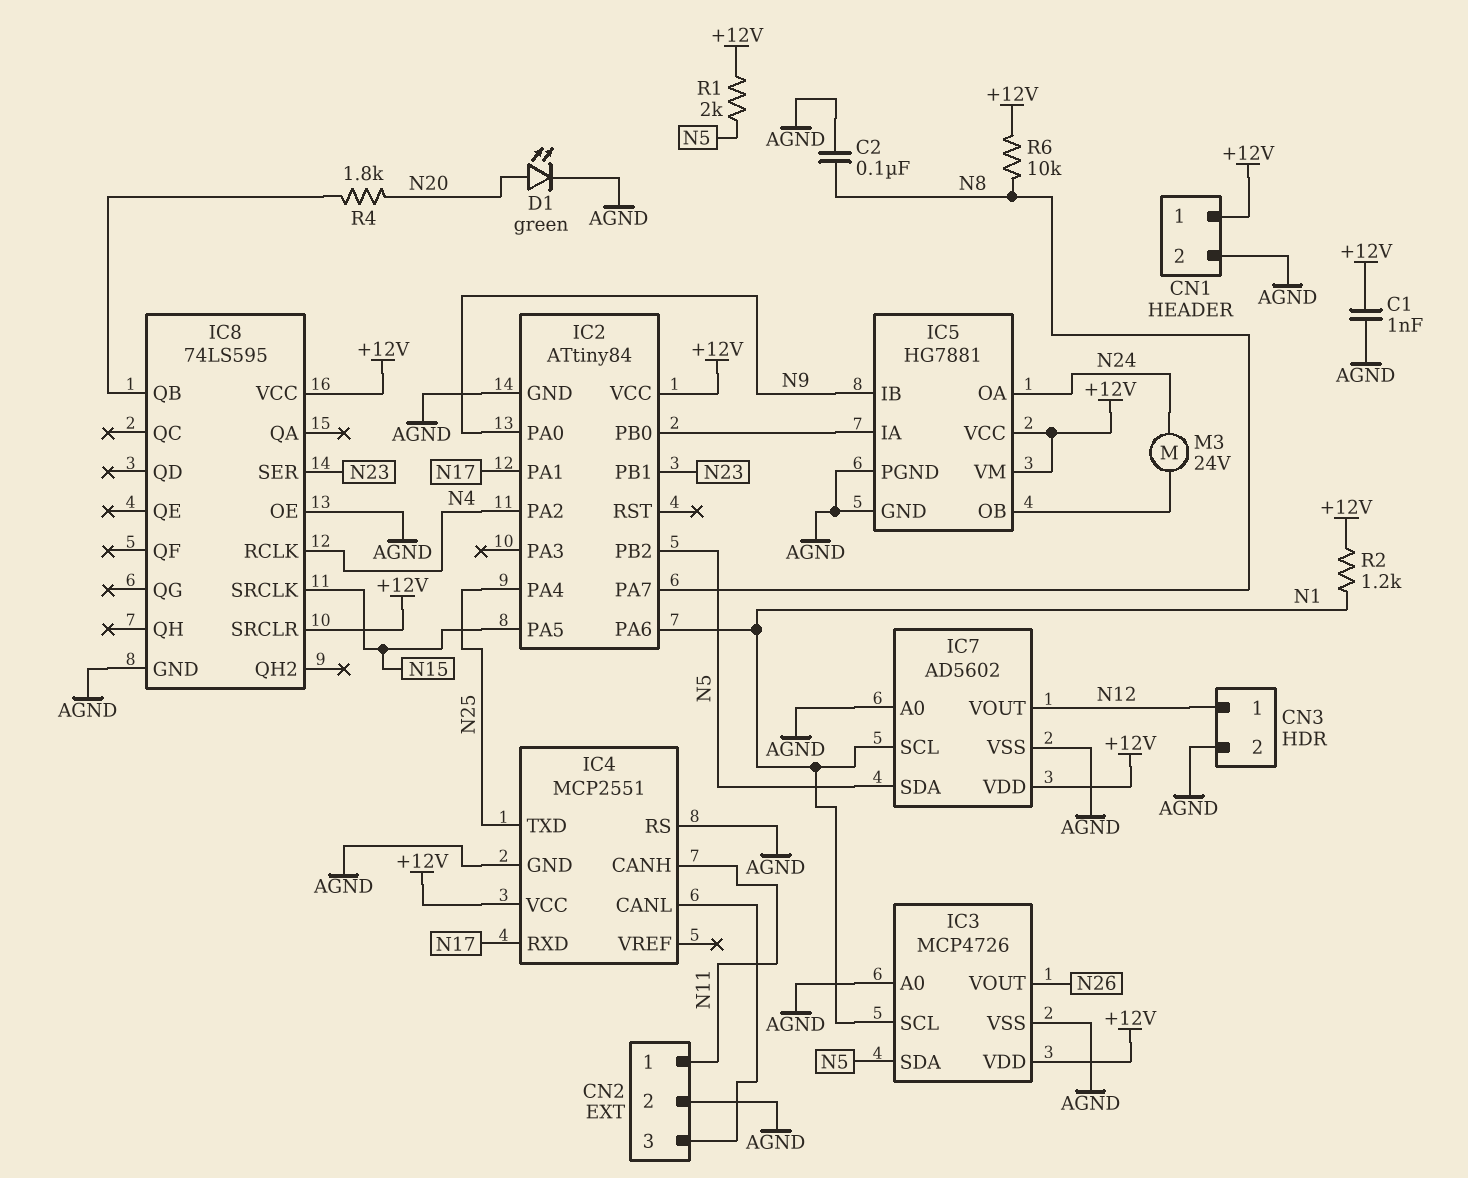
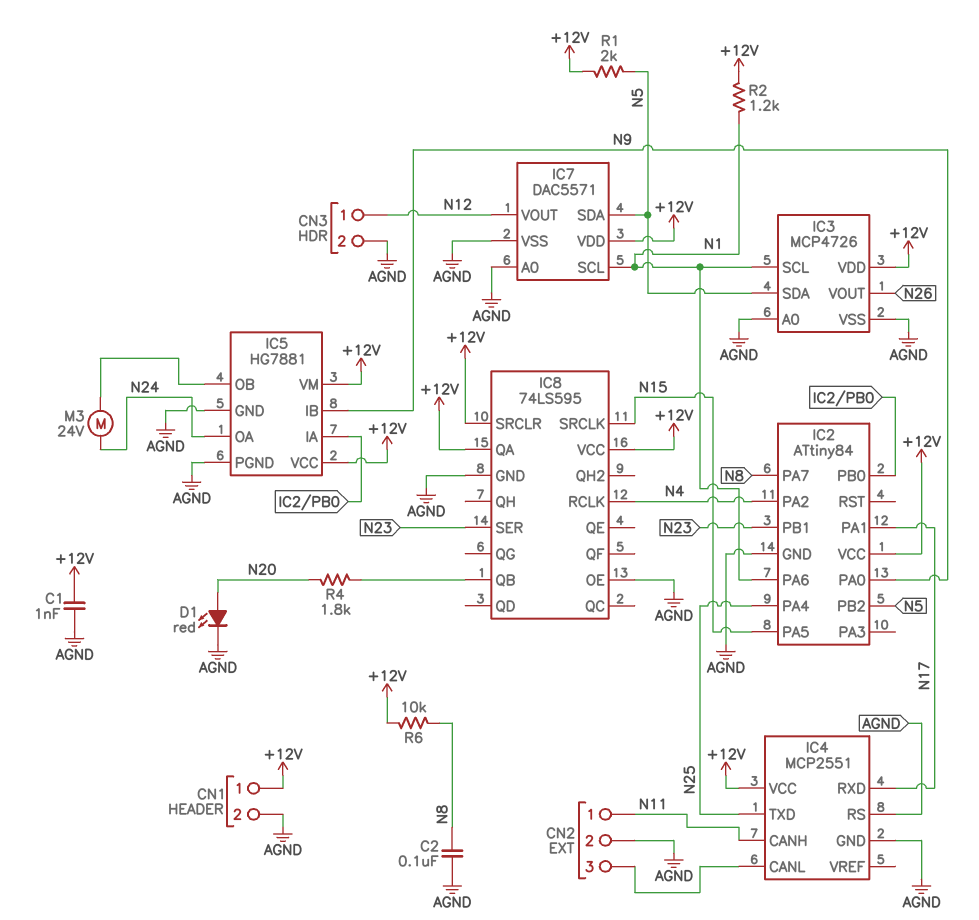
D1: LED green (A N20, K AGND) -> LED red (A N20, K AGND)
IC7: AD5602 -> DAC5571
IC8 pin QA: none -> +12V

